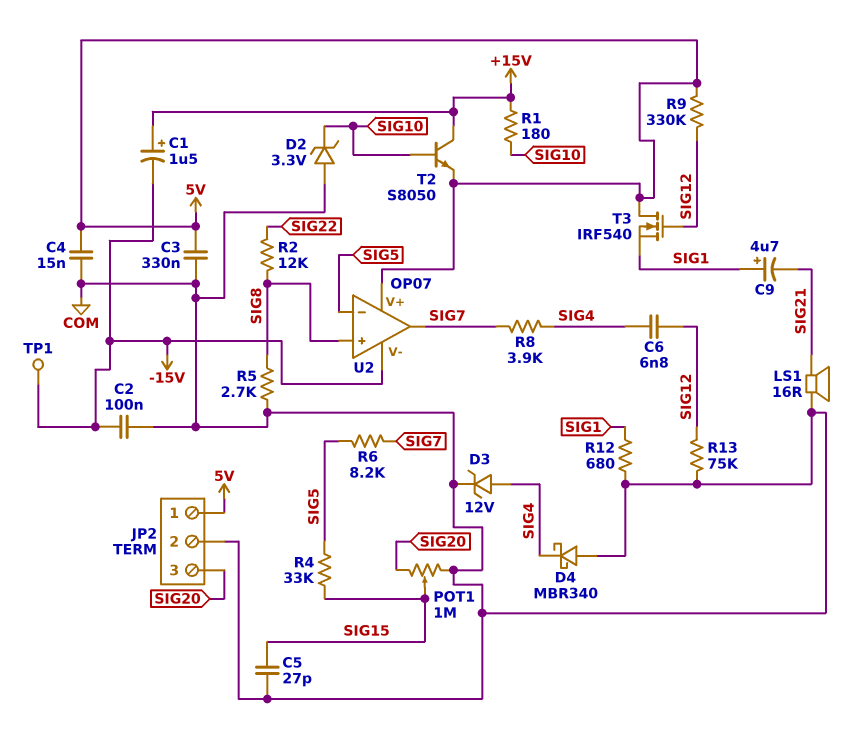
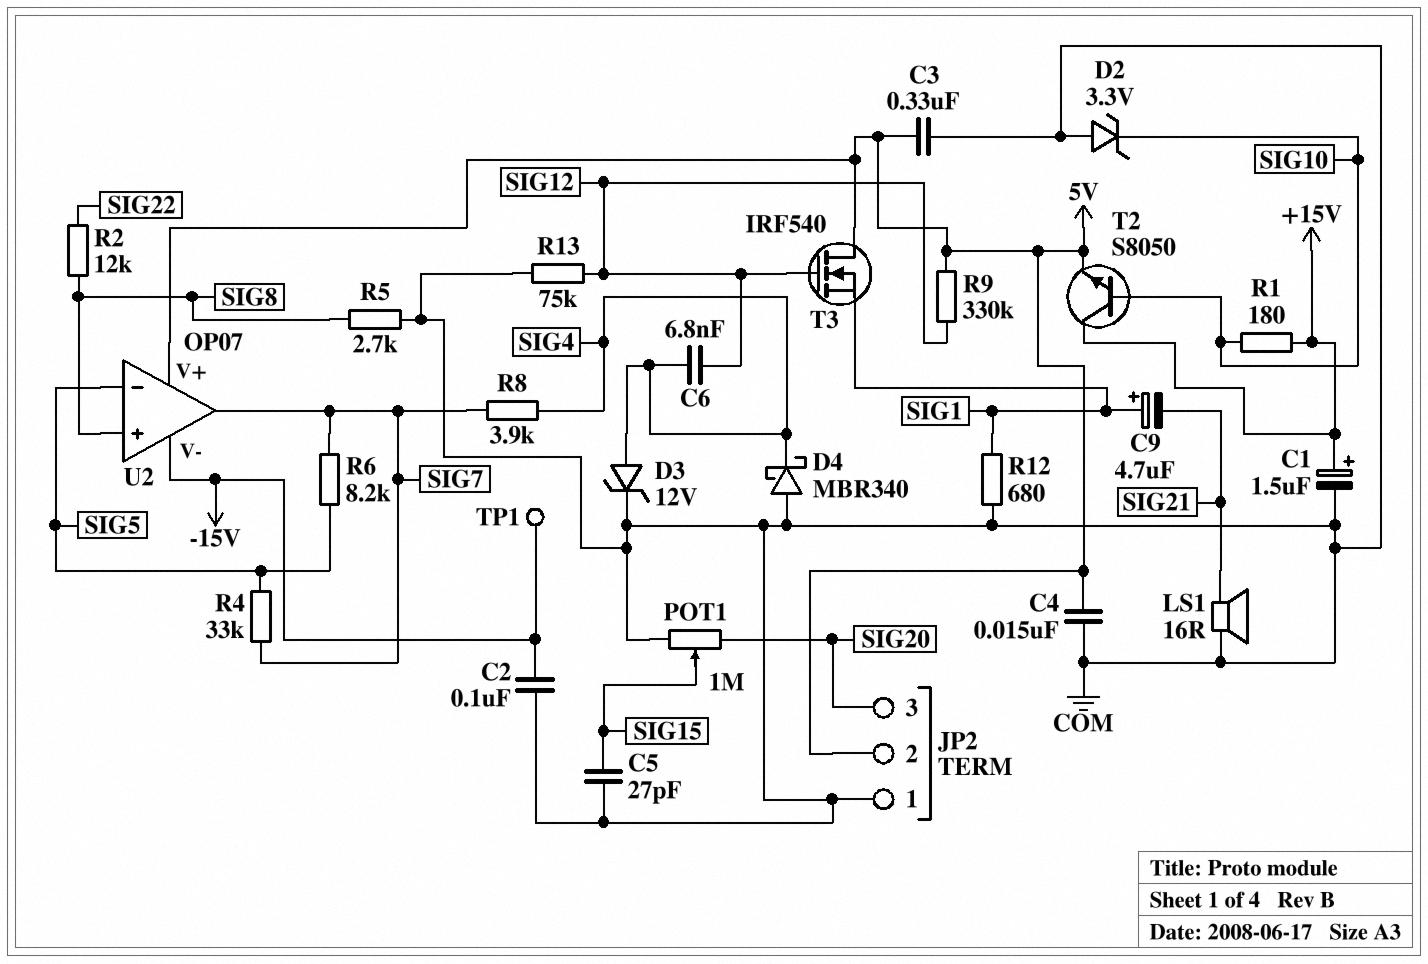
C1: 1.5uF (plus +15V, minus -15V) -> 1.5uF (plus +15V, minus COM)
JP2 pin 1: 5V -> COM
JP2 pin 2: COM -> 5V
R4: 33k (SIG5, SIG15) -> 33k (SIG5, SIG7)

